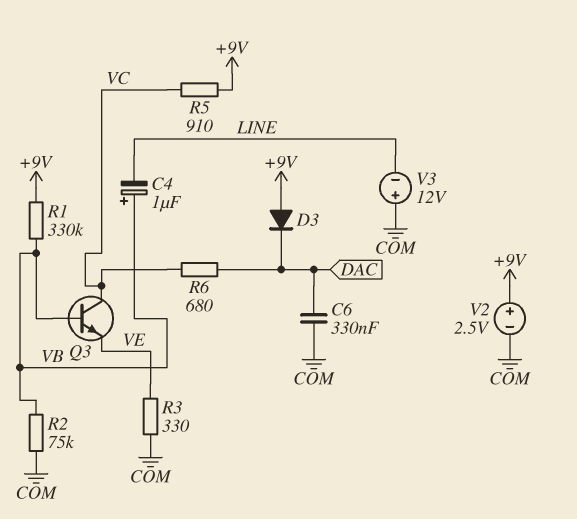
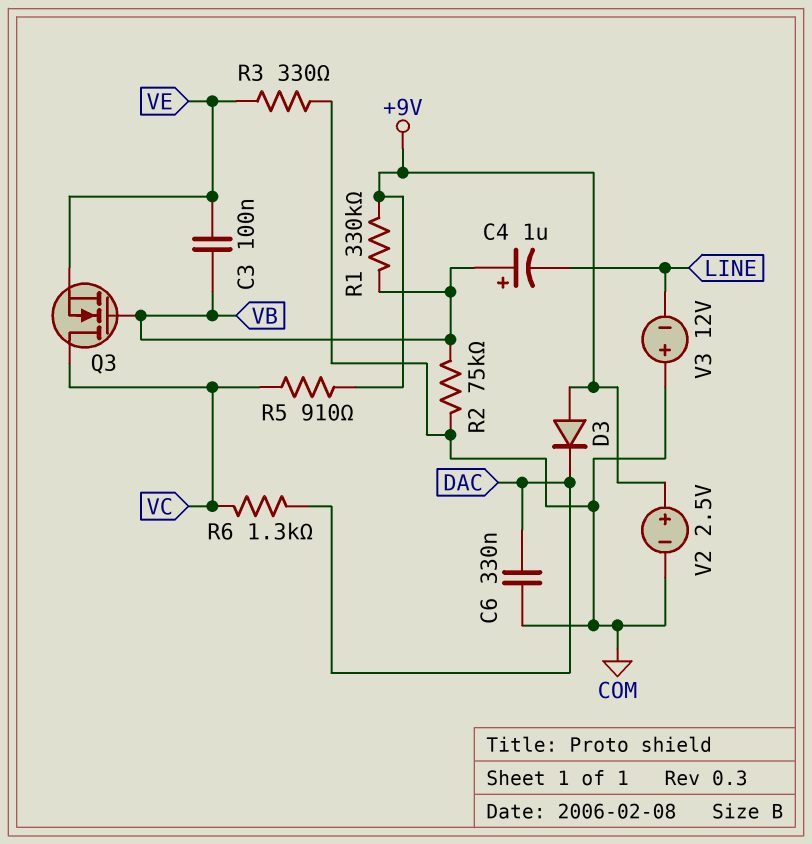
C3: none -> 100nF (VB, VE)
Q3: NPN (B VB, C VC, E VE) -> NMOS (G VB, D VC, S VE)
R6: 680 (DAC, VC) -> 1.3k (DAC, VC)

